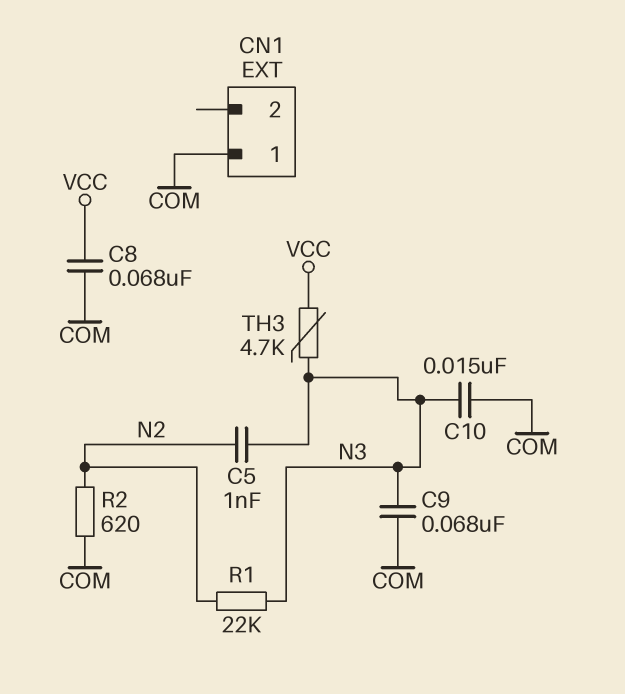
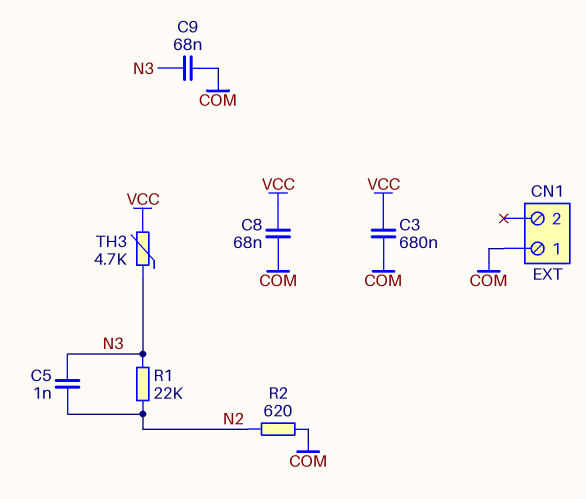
C3: none -> 680nF (COM, VCC)
C10: 15nF (COM, N3) -> none

